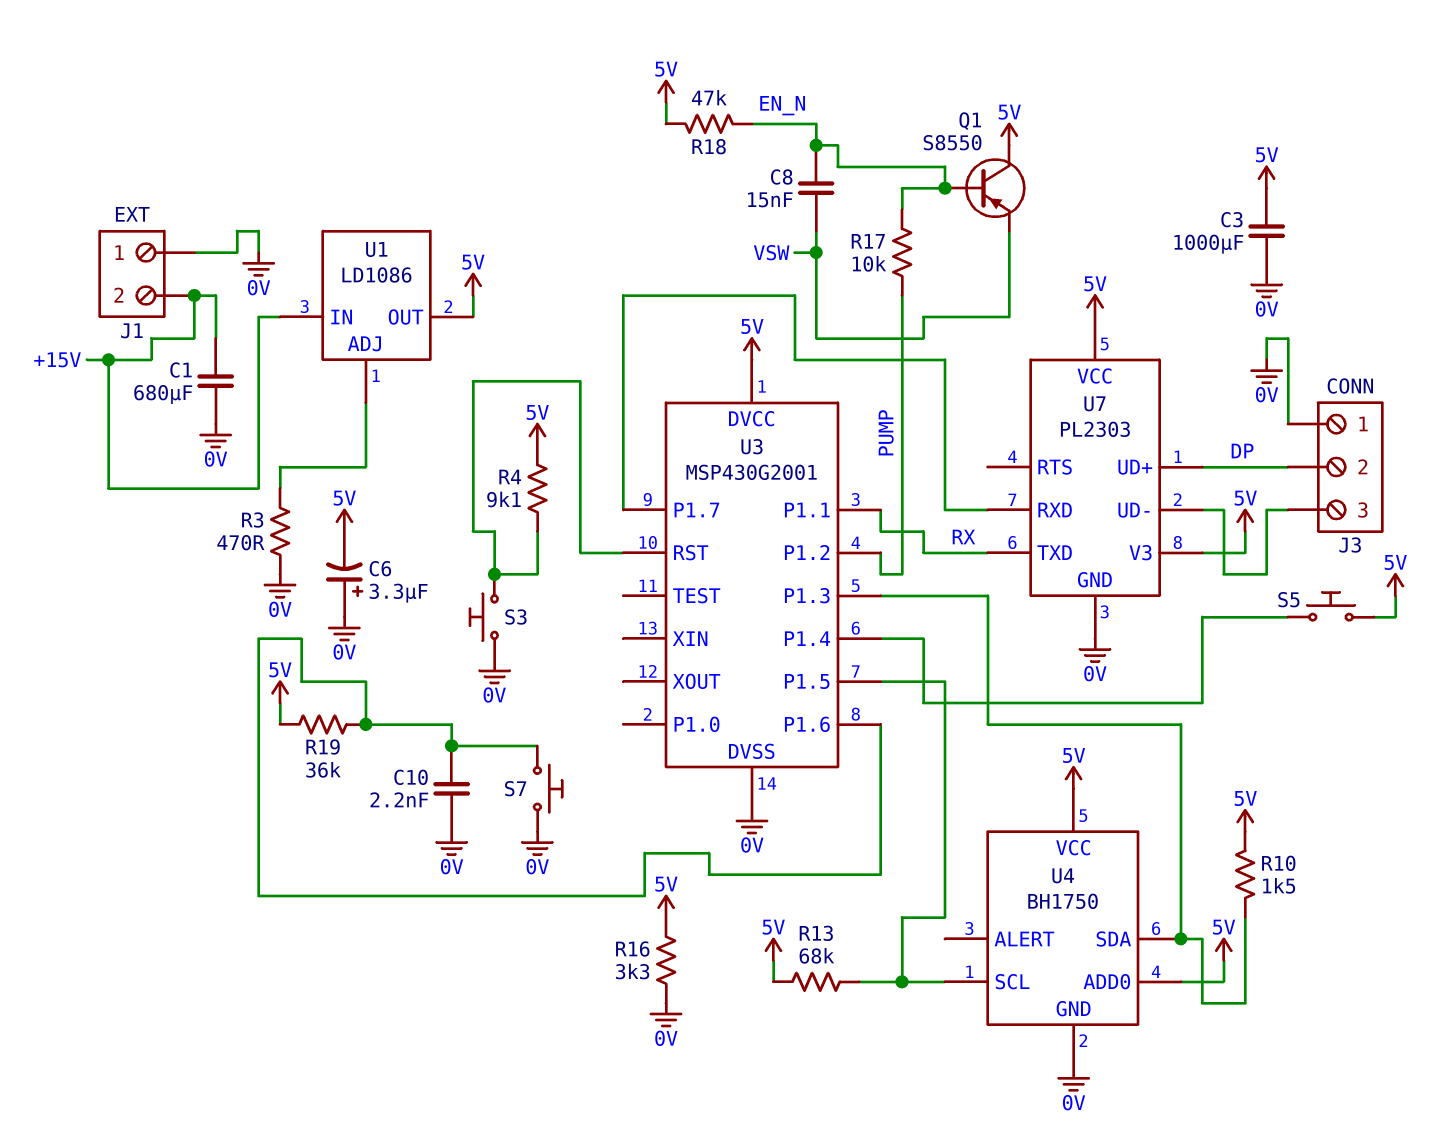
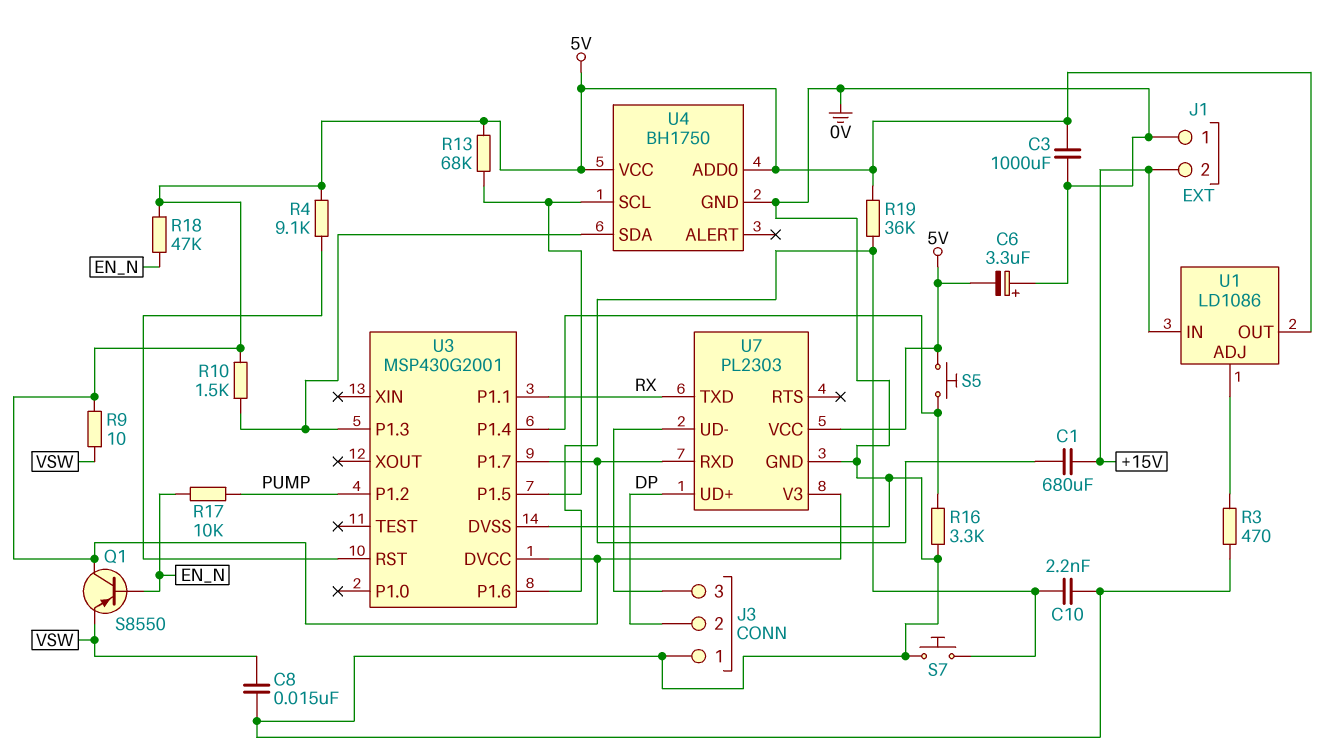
C1: 680uF (+15V, 0V) -> 680uF (+15V, U3/P1.7)
C8: 15nF (EN_N, VSW) -> 15nF (0V, VSW)
R9: none -> 10 (5V, VSW)
R16: 3.3k (0V, 5V) -> 3.3k (0V, U3/P1.4)
S3: button (0V, U3/RST) -> none

